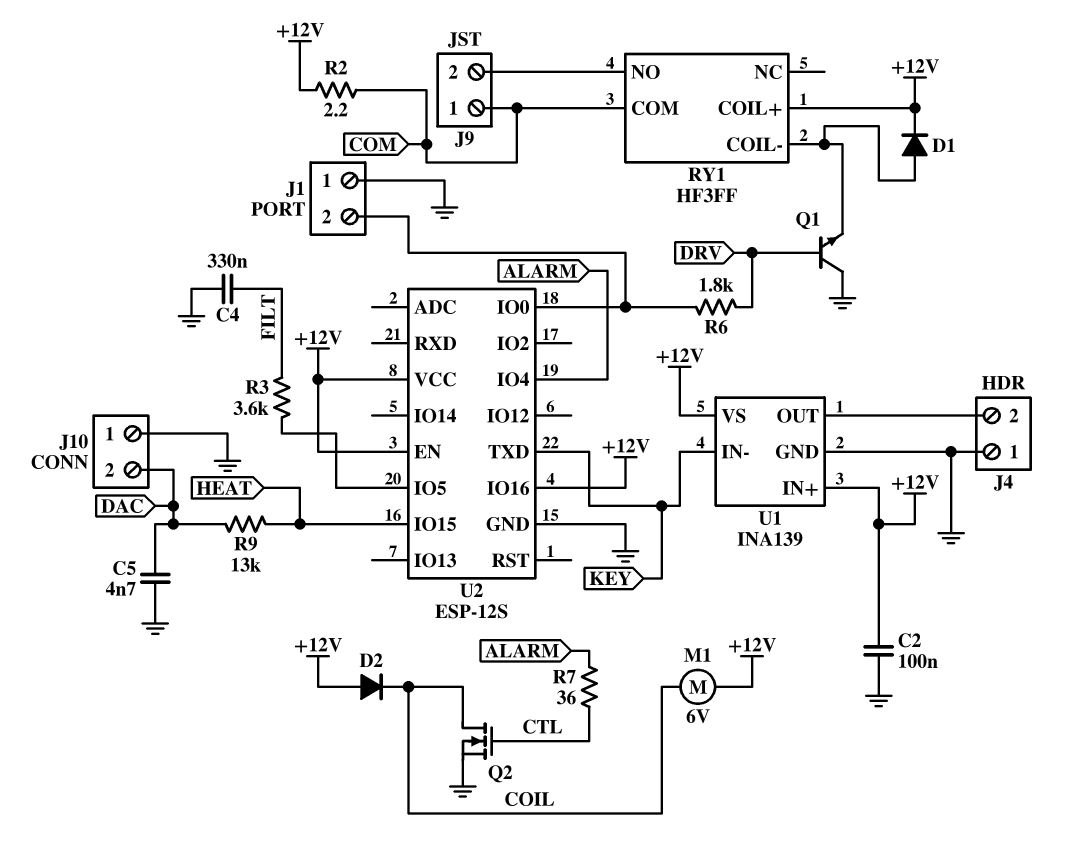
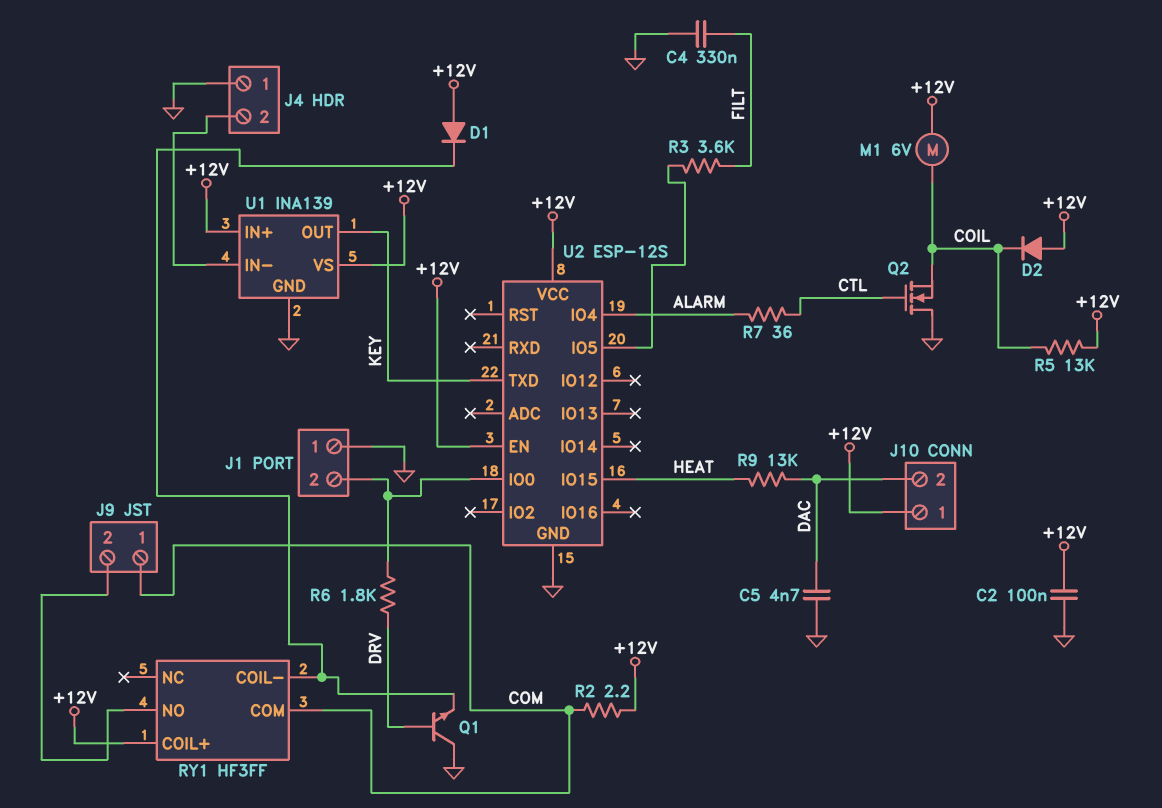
D1: diode (A RY1/COIL-, K +12V) -> diode (A +12V, K RY1/COIL-)
J10 pin 1: GND -> +12V
Q2: NMOS (G CTL, D COIL, S GND) -> NMOS (G CTL, D GND, S COIL)
R5: none -> 13k (+12V, COIL)
U1 pin IN-: KEY -> J4/2
U1 pin OUT: J4/2 -> KEY
U2 pin IO16: +12V -> none

